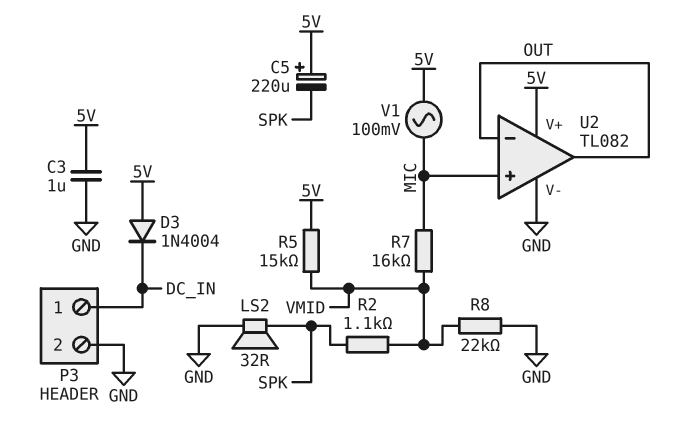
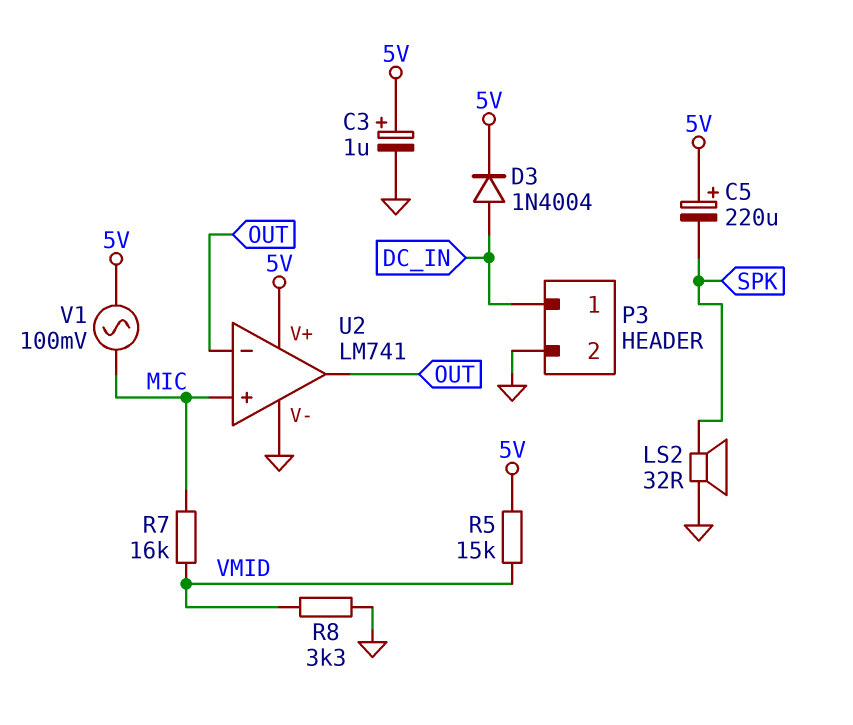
C3: 1uF (5V, GND) -> 1uF (plus 5V, minus GND)
D3: diode 1N4004 (A 5V, K DC_IN) -> diode 1N4004 (A DC_IN, K 5V)
R2: 1.1k (SPK, VMID) -> none
R8: 22k (GND, VMID) -> 3.3k (GND, VMID)
U2: TL082 -> LM741

